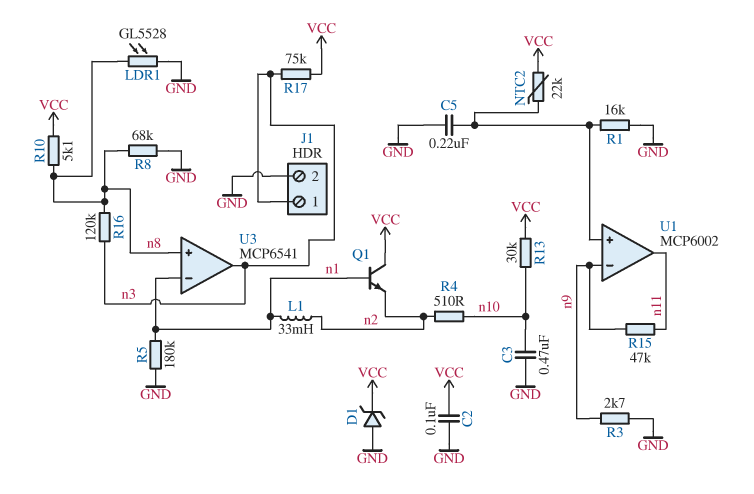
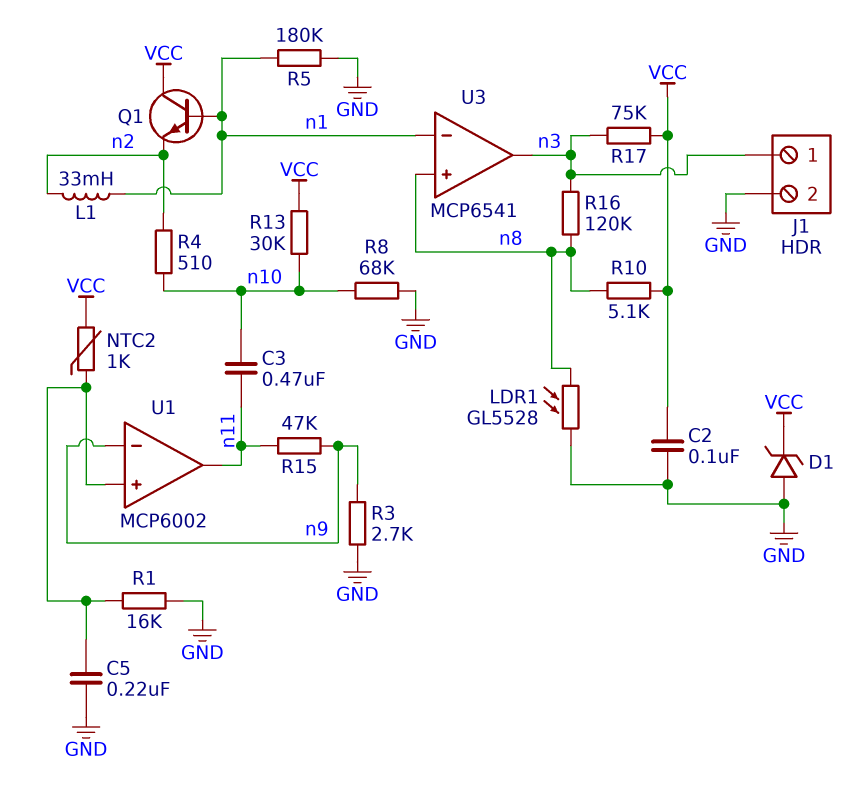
C3: 470nF (GND, n10) -> 470nF (n10, n11)
NTC2: 22k (U1/in+, VCC) -> 1k (U1/in+, VCC)
R8: 68k (GND, n8) -> 68k (GND, n10)

